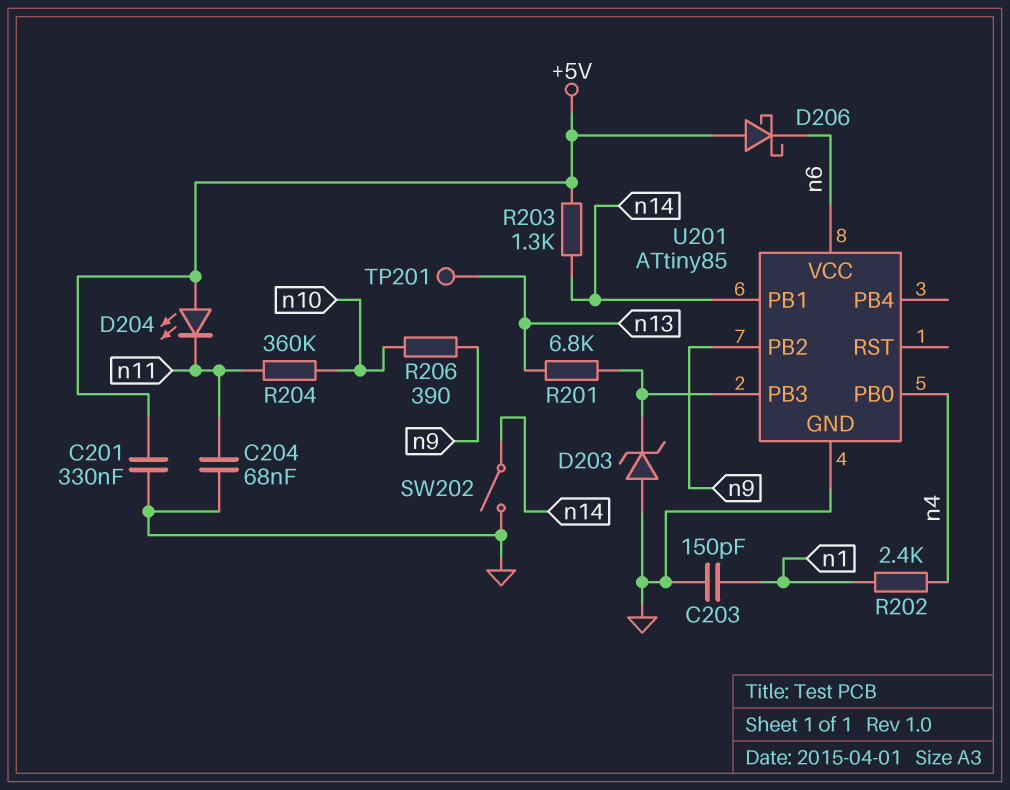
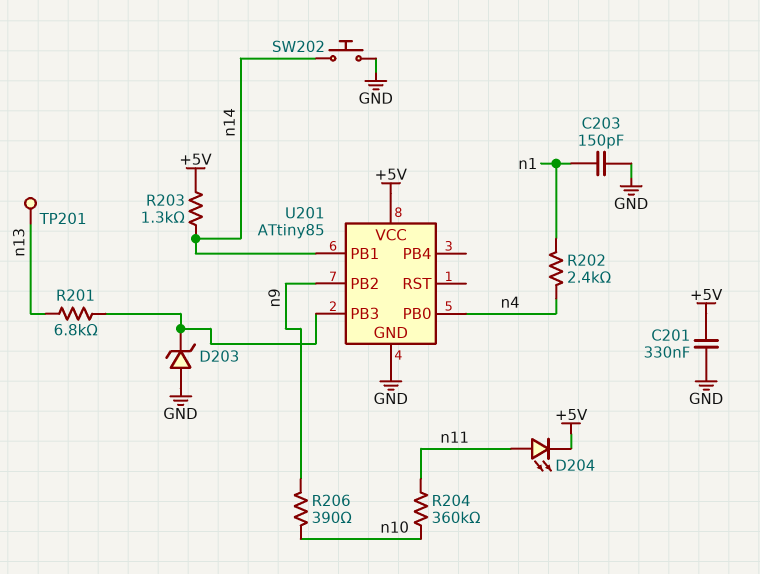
C204: 68nF (GND, n11) -> none
D204: LED (A +5V, K n11) -> LED (A n11, K +5V)
D206: schottky (A +5V, K n6) -> none
SW202: switch (GND, n14) -> button (GND, n14)
U201 pin VCC: n6 -> +5V

